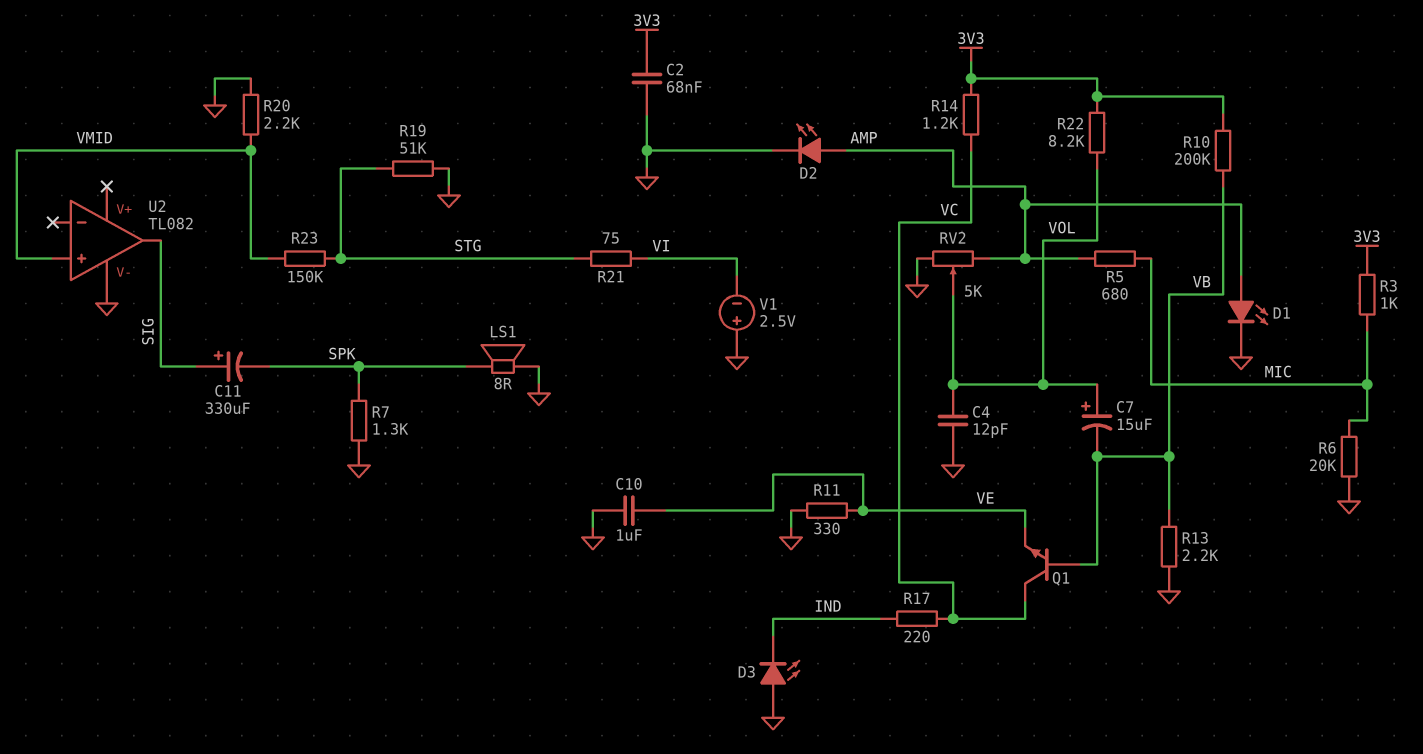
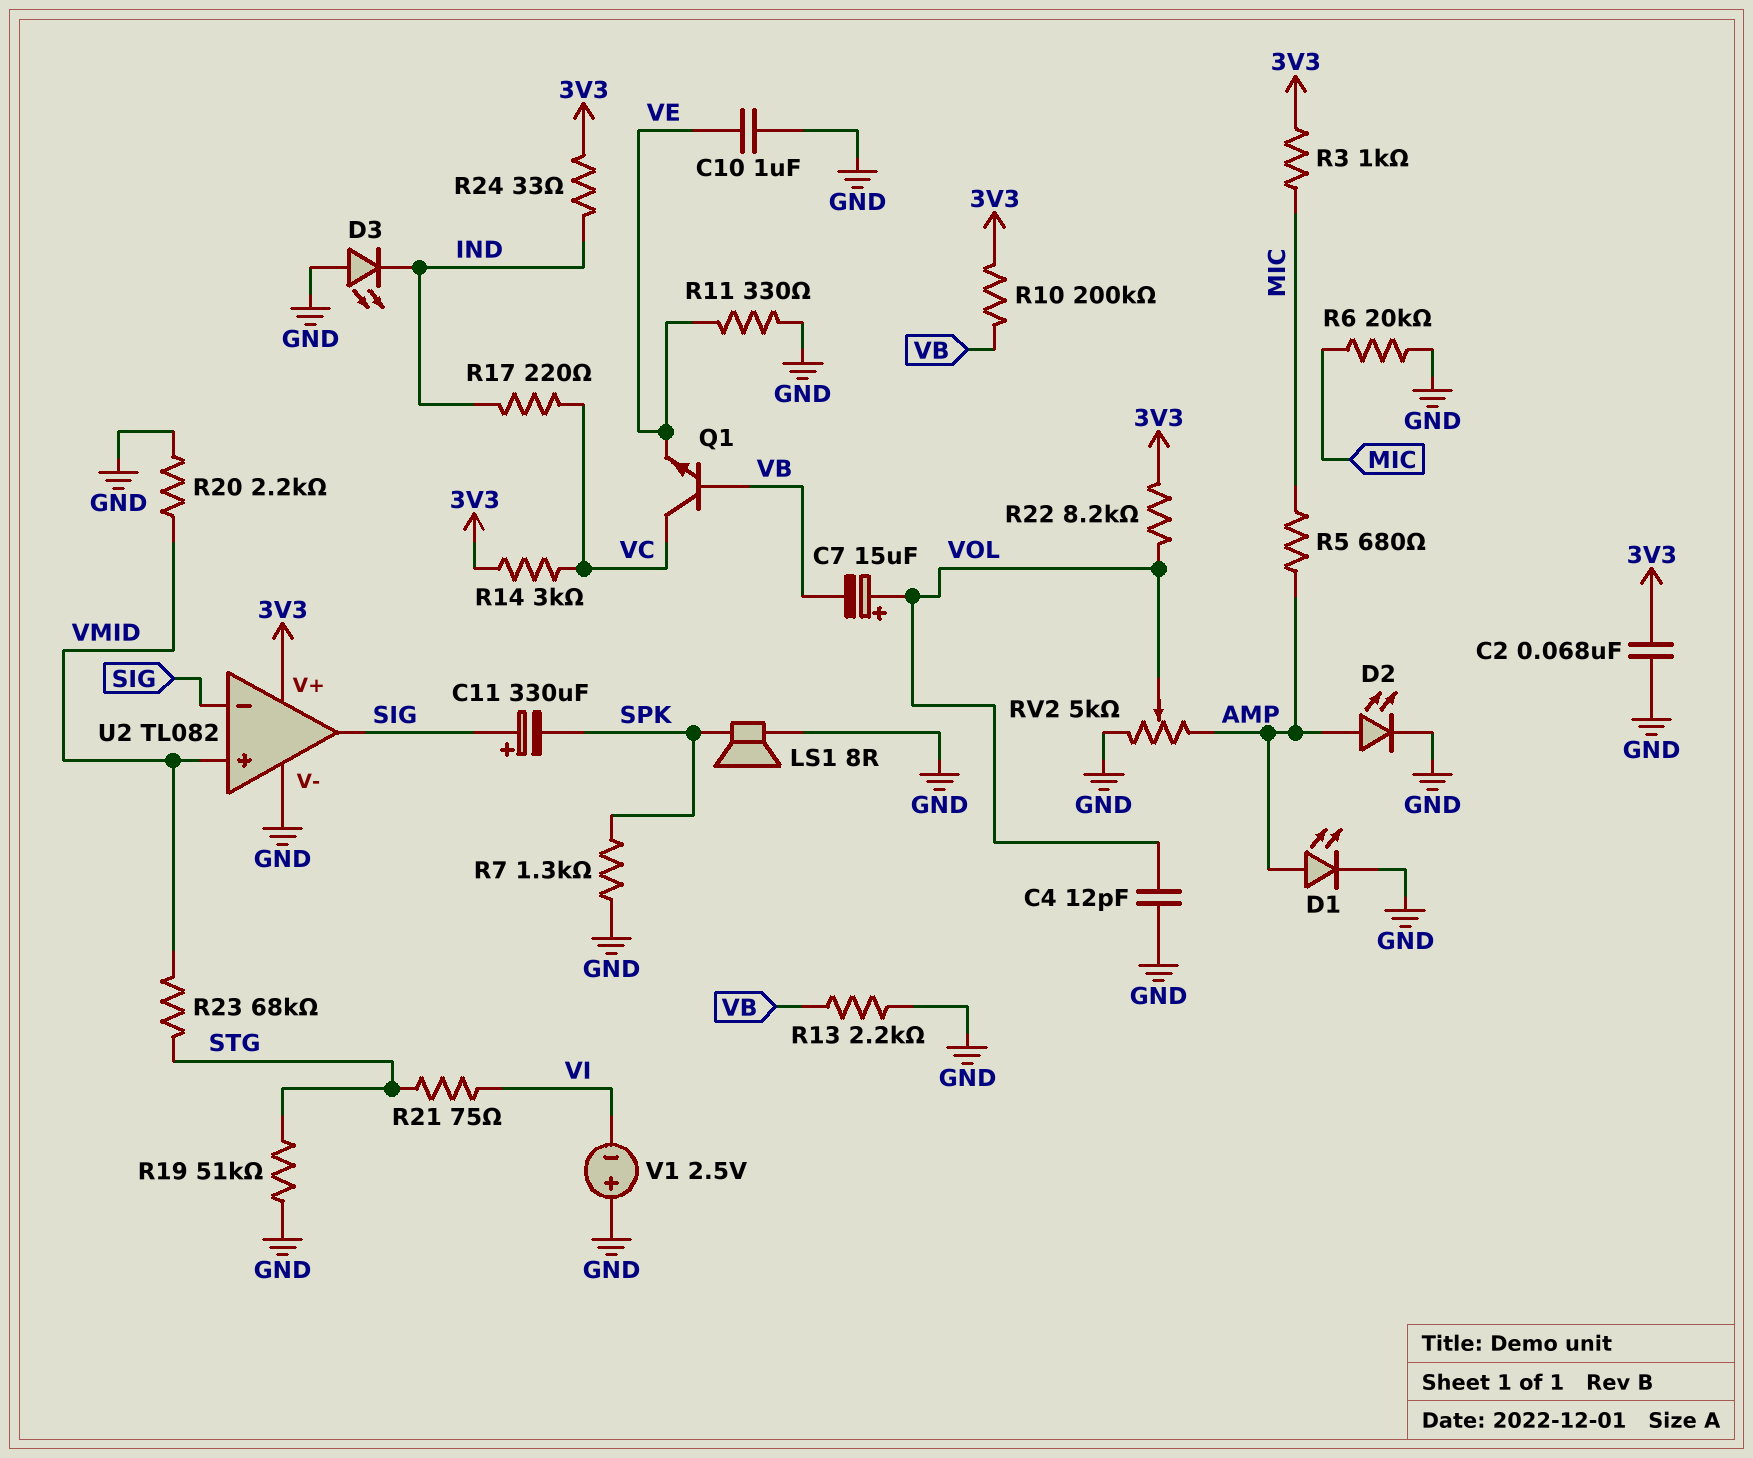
R14: 1.2k (3V3, VC) -> 3k (3V3, VC)
R23: 150k (STG, VMID) -> 68k (STG, VMID)
R24: none -> 33 (3V3, IND)
U2 pin V+: none -> 3V3
U2 pin in-: none -> SIG

